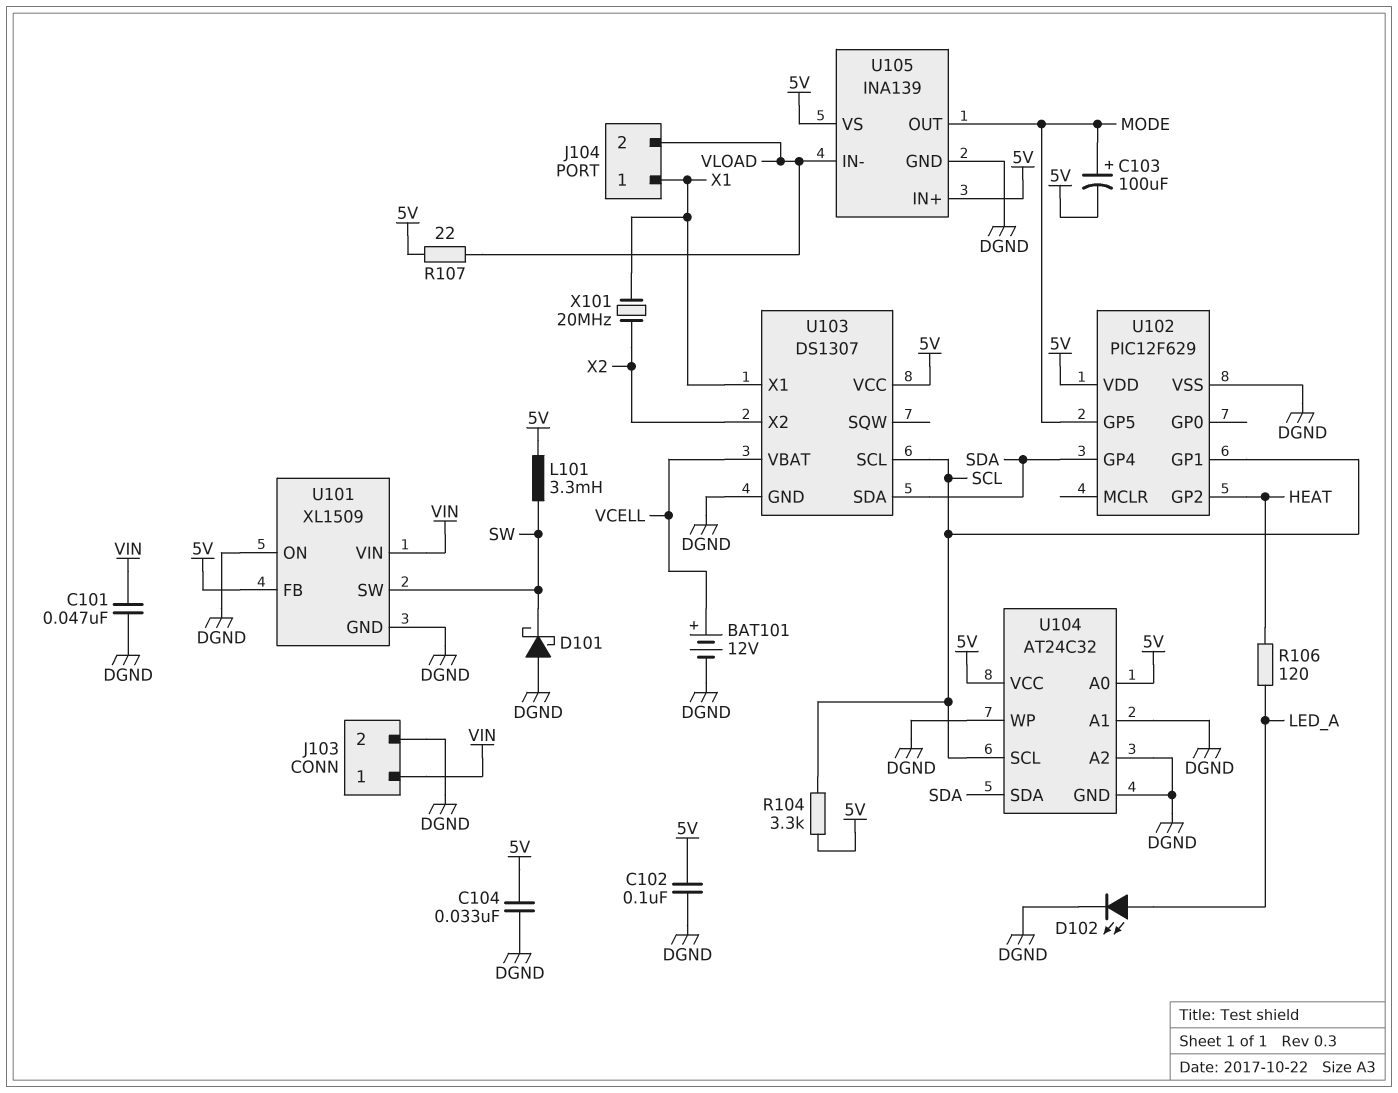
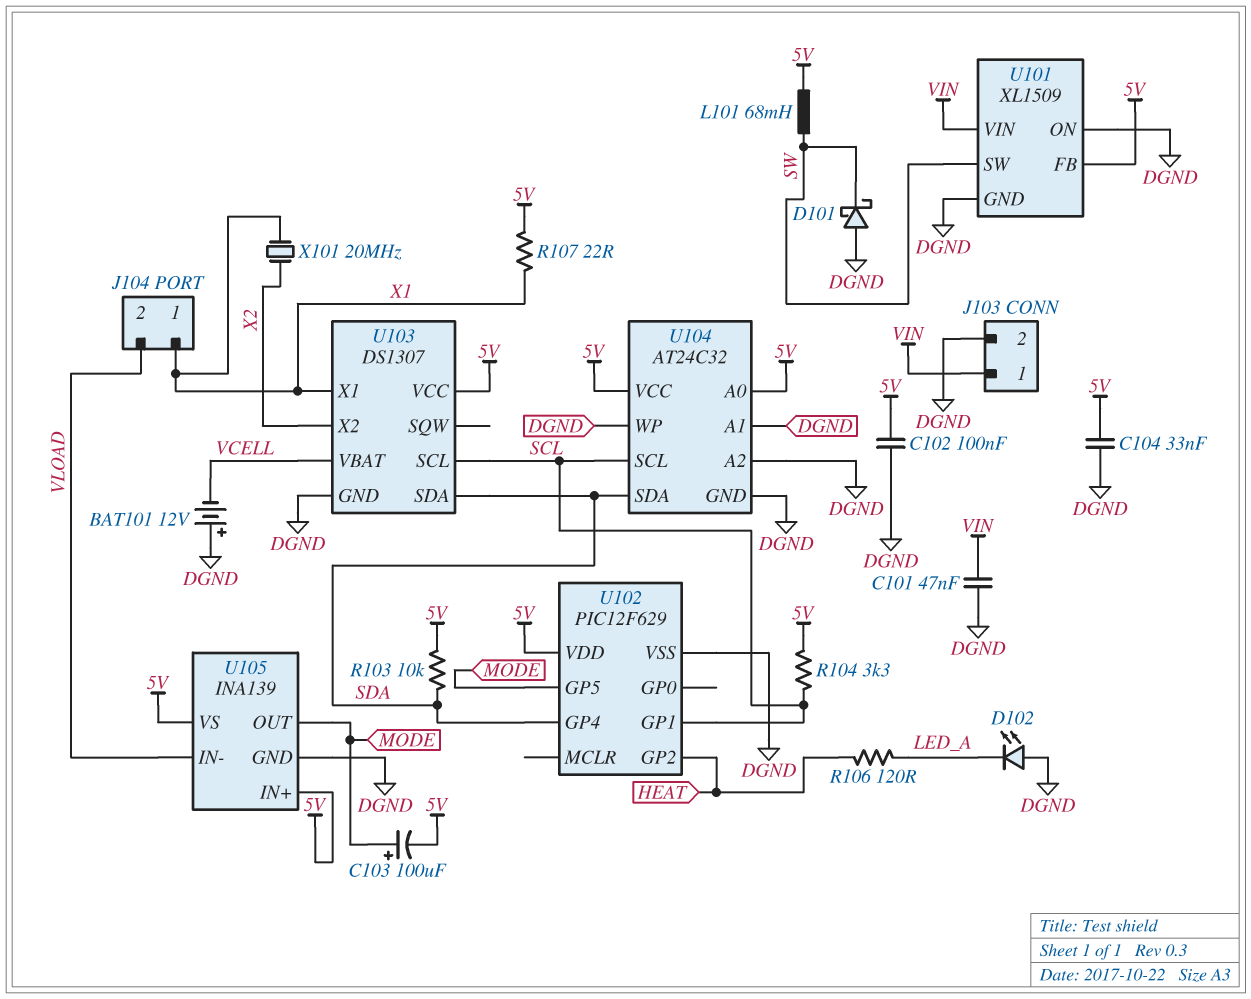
BAT101: 12V (plus VCELL, minus DGND) -> 12V (plus DGND, minus VCELL)
D102: LED (A LED_A, K DGND) -> LED (A DGND, K LED_A)
L101: 3.3mH (5V, SW) -> 68mH (5V, SW)
R103: none -> 10k (5V, SDA)
R107: 22 (5V, VLOAD) -> 22 (5V, X1)

